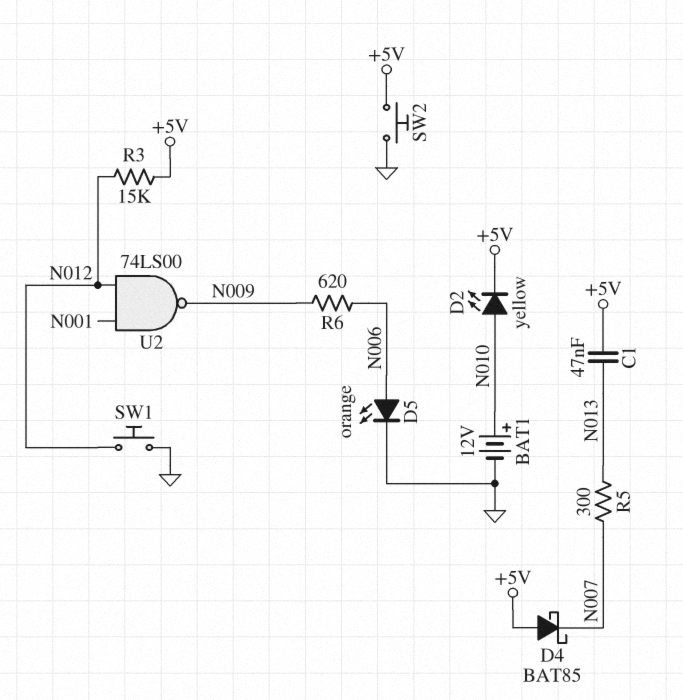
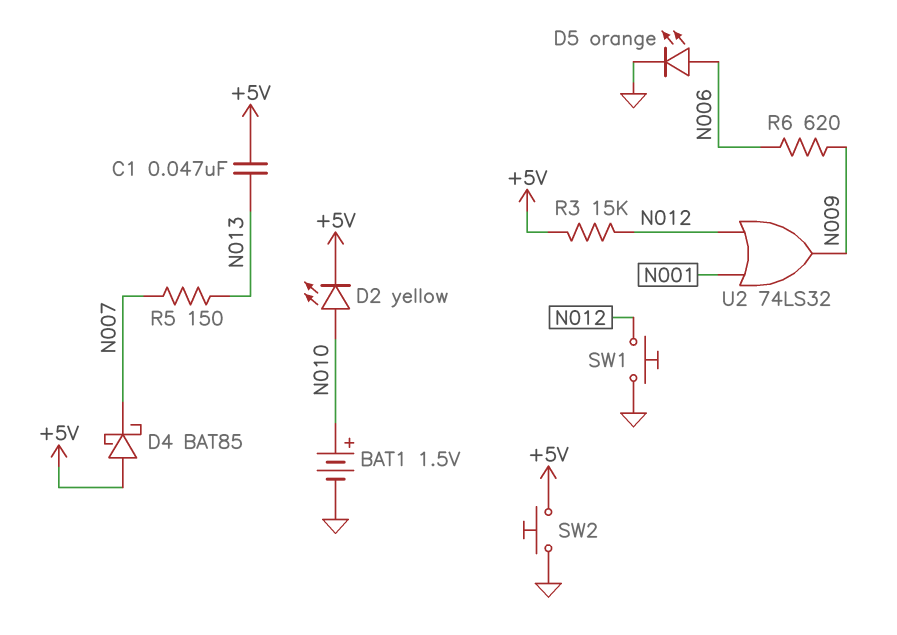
BAT1: 12V (plus N010, minus GND) -> 1.5V (plus N010, minus GND)
R5: 300 (N007, N013) -> 150 (N007, N013)
U2: NAND 74LS00 (in N001, in N012, out N009) -> OR 74LS32 (in N001, in N012, out N009)

